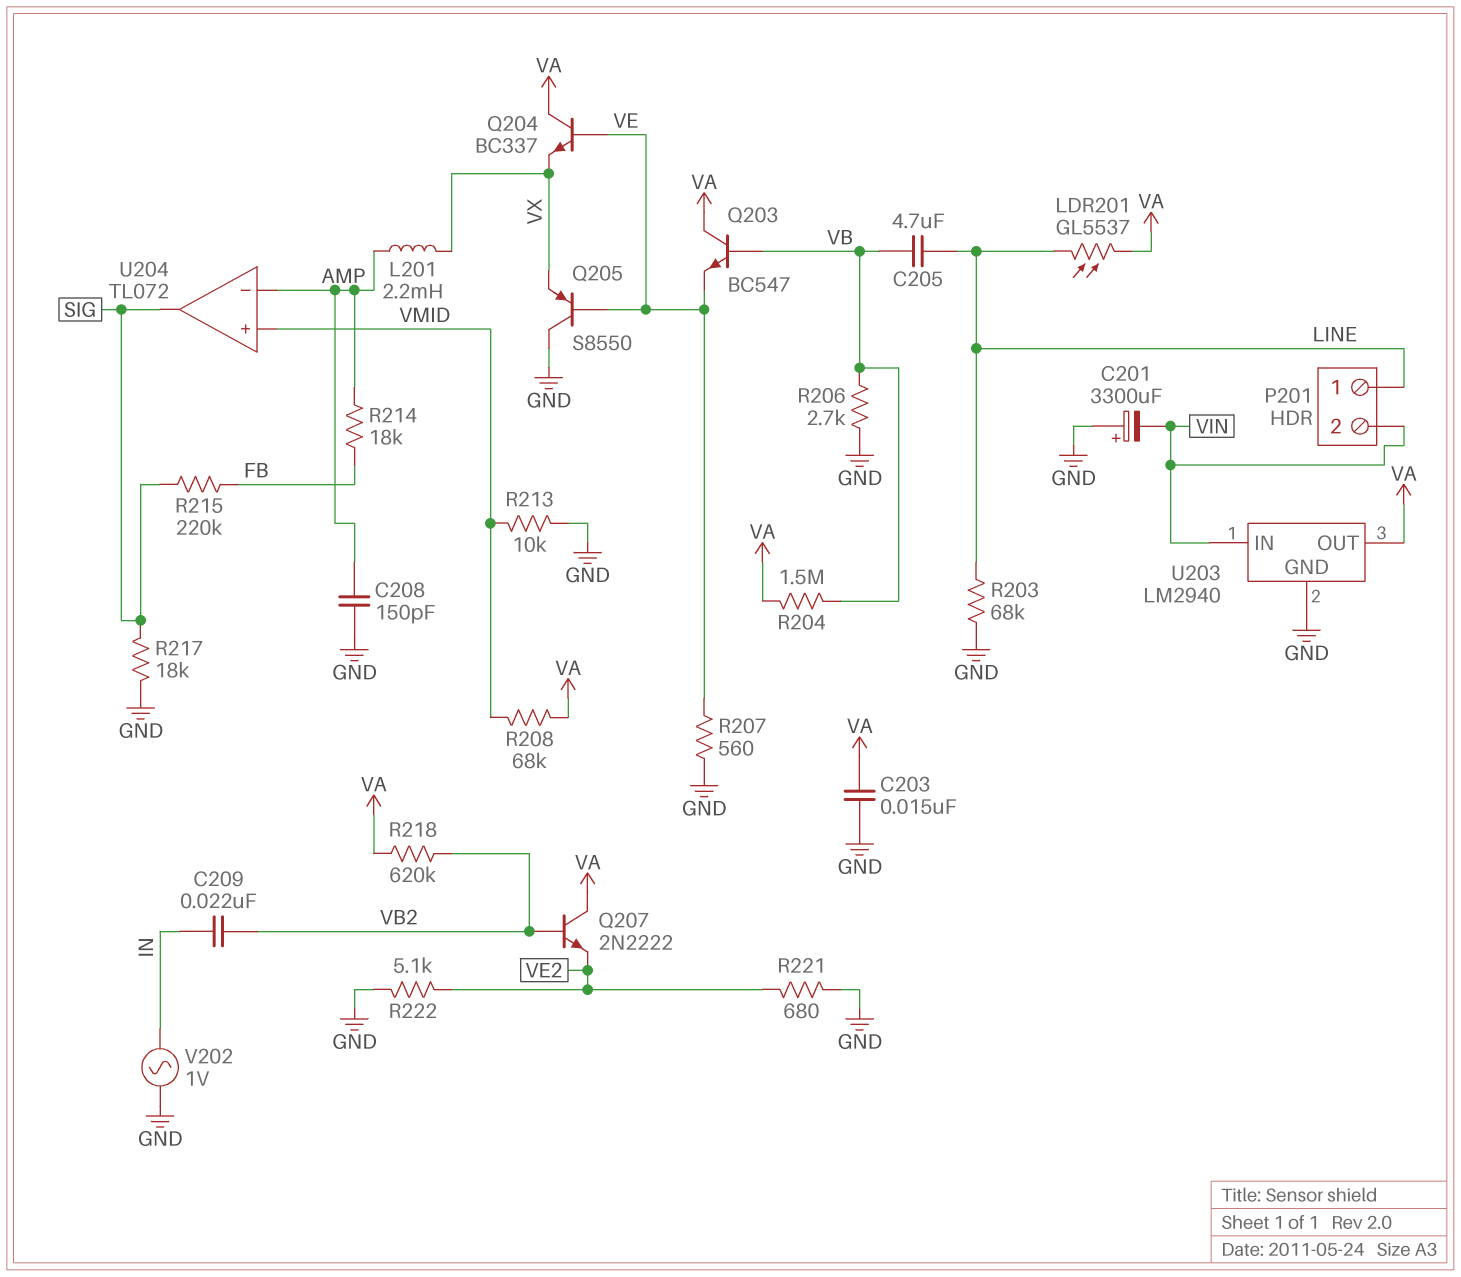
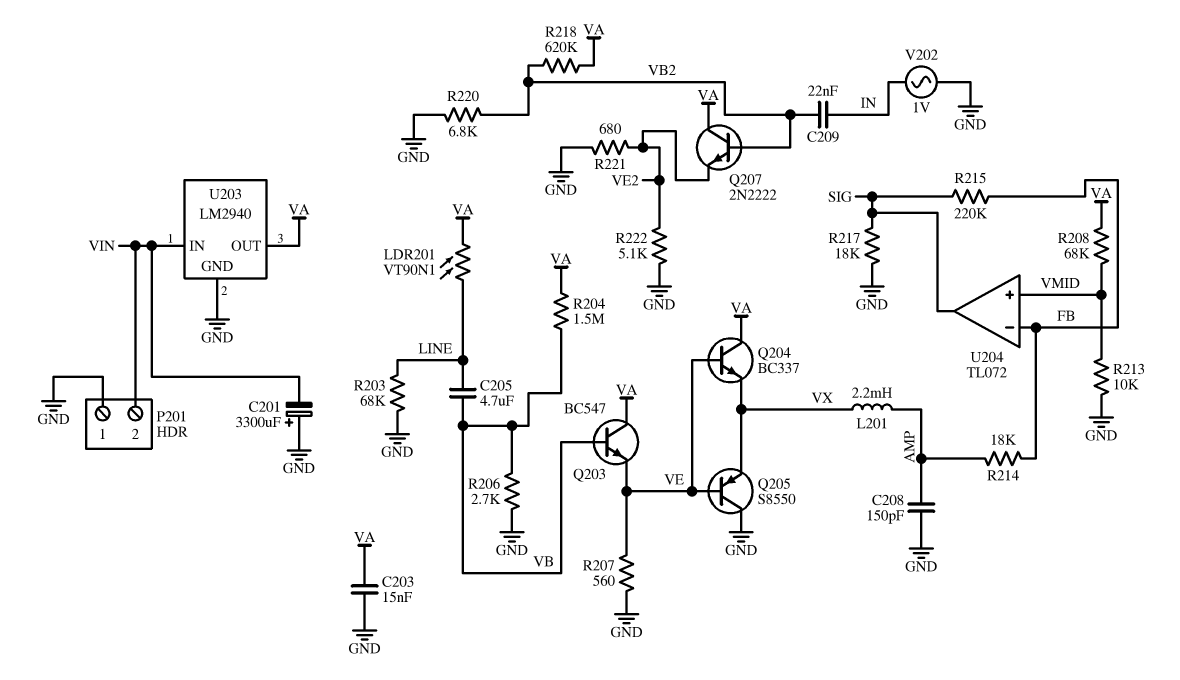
LDR201: GL5537 (LINE, VA) -> VT90N1 (LINE, VA)
P201 pin 1: LINE -> GND
R220: none -> 6.8k (GND, VB2)
U204 pin in-: AMP -> FB

